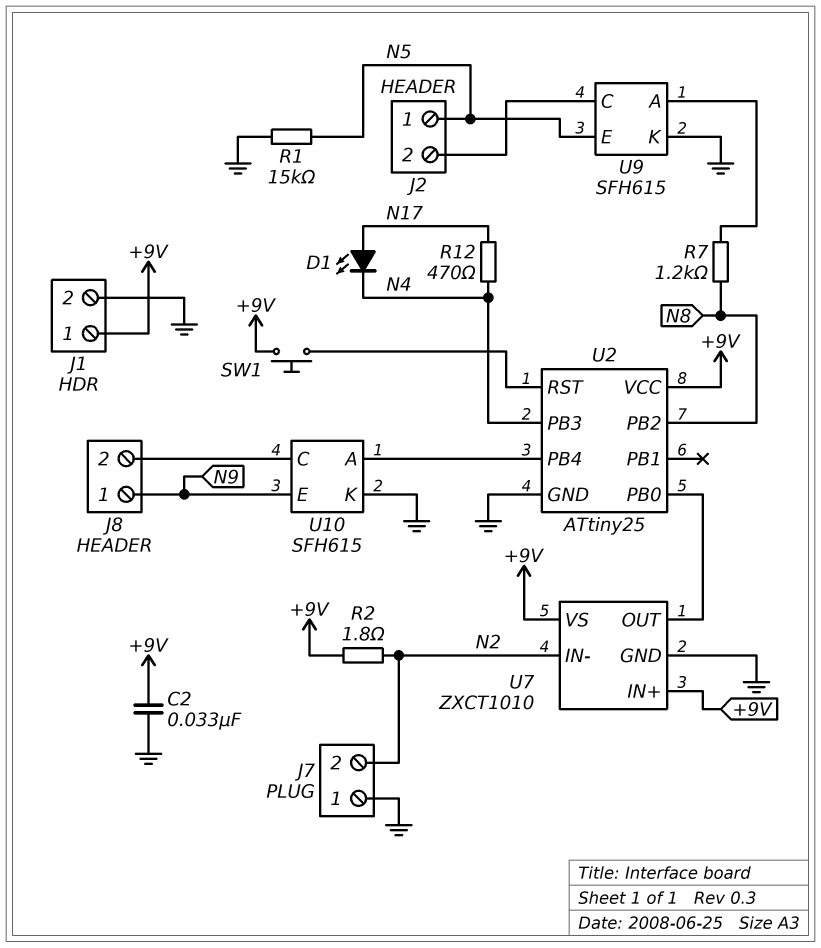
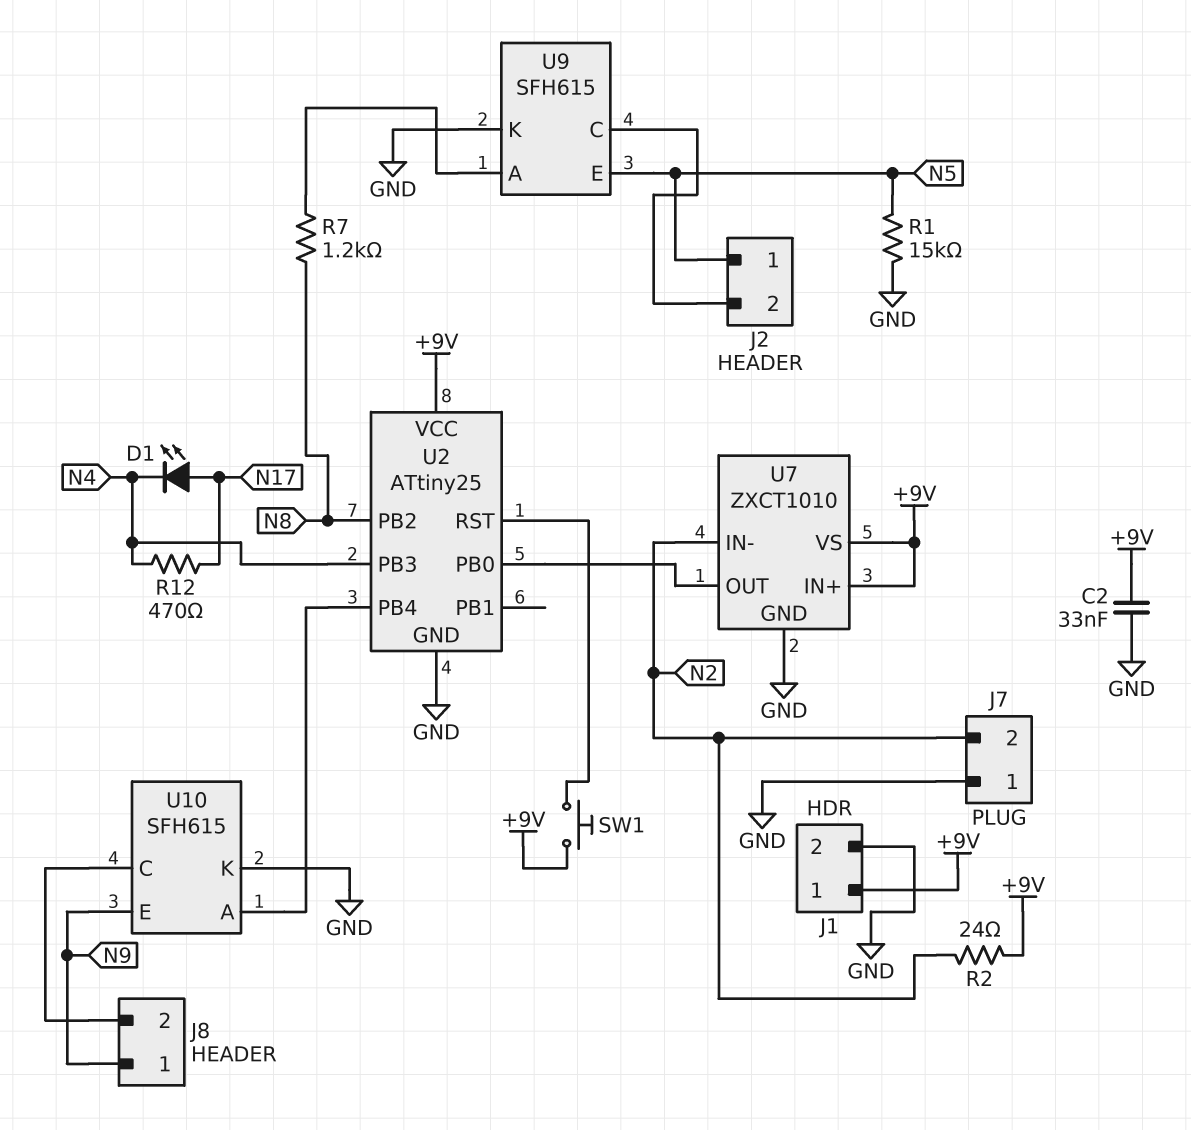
R2: 1.8 (+9V, N2) -> 24 (+9V, N2)

